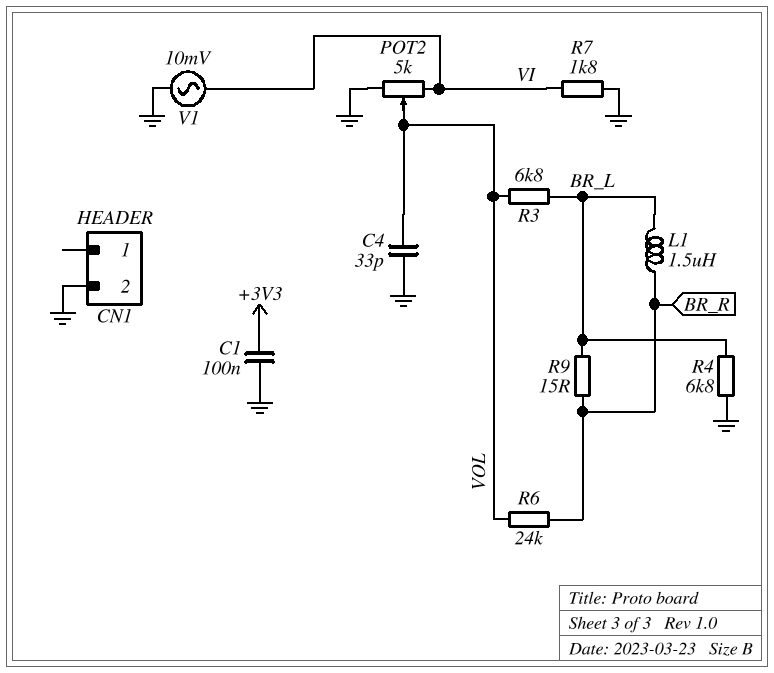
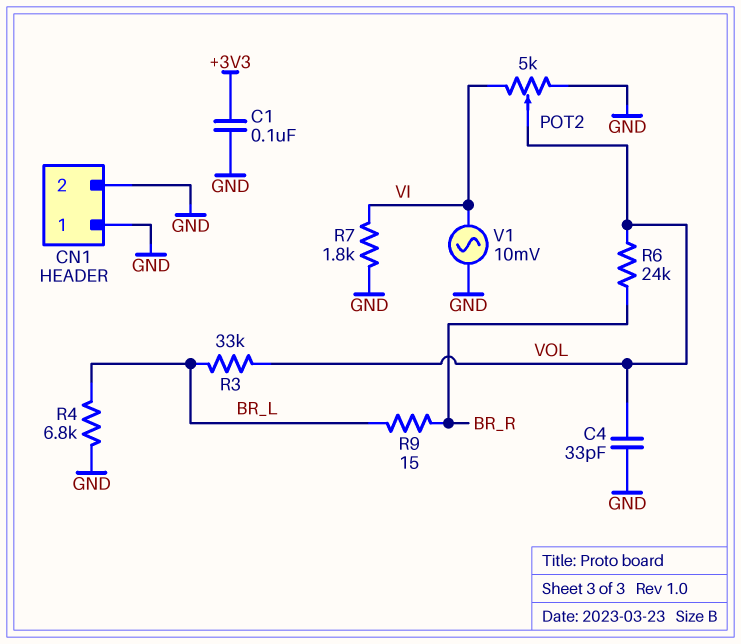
CN1 pin 1: none -> GND
L1: 1.5uH (BR_L, BR_R) -> none
R3: 6.8k (BR_L, VOL) -> 33k (BR_L, VOL)

